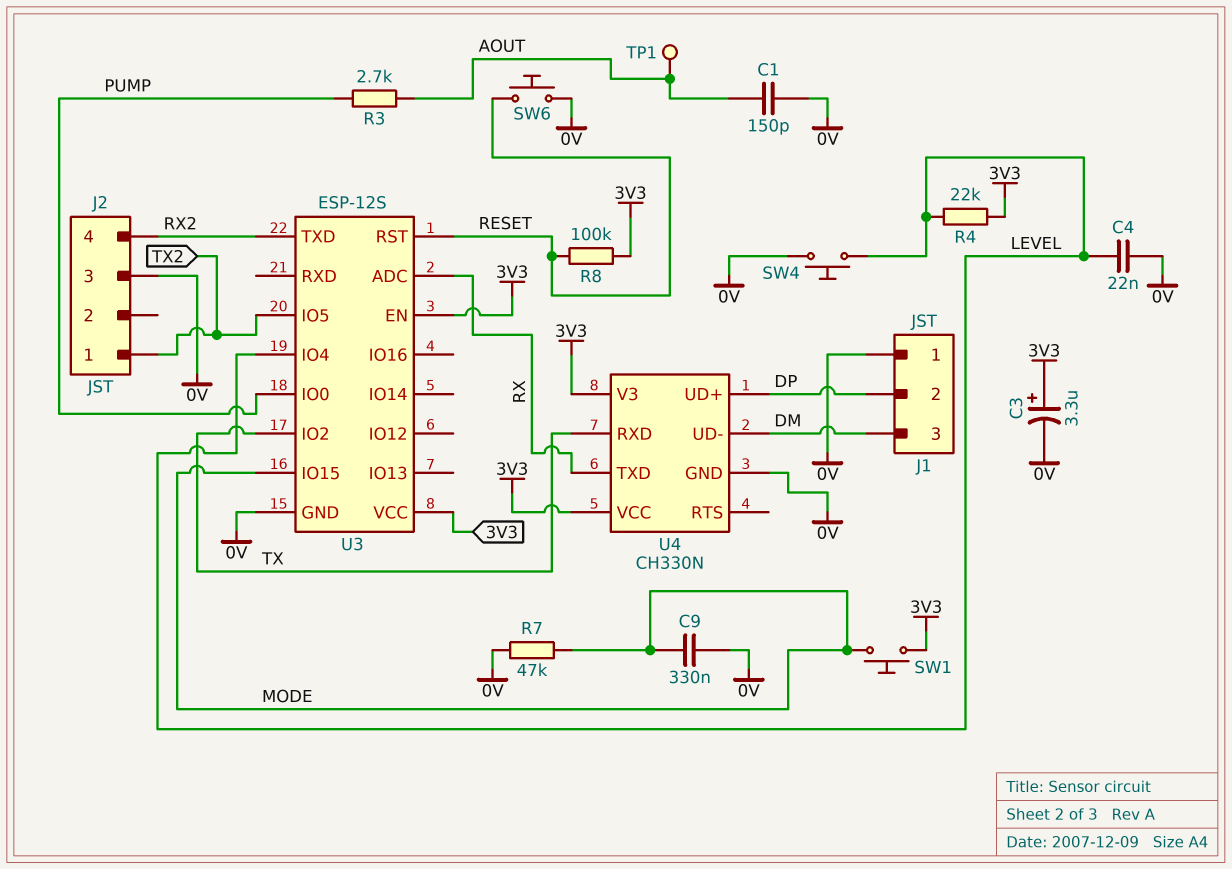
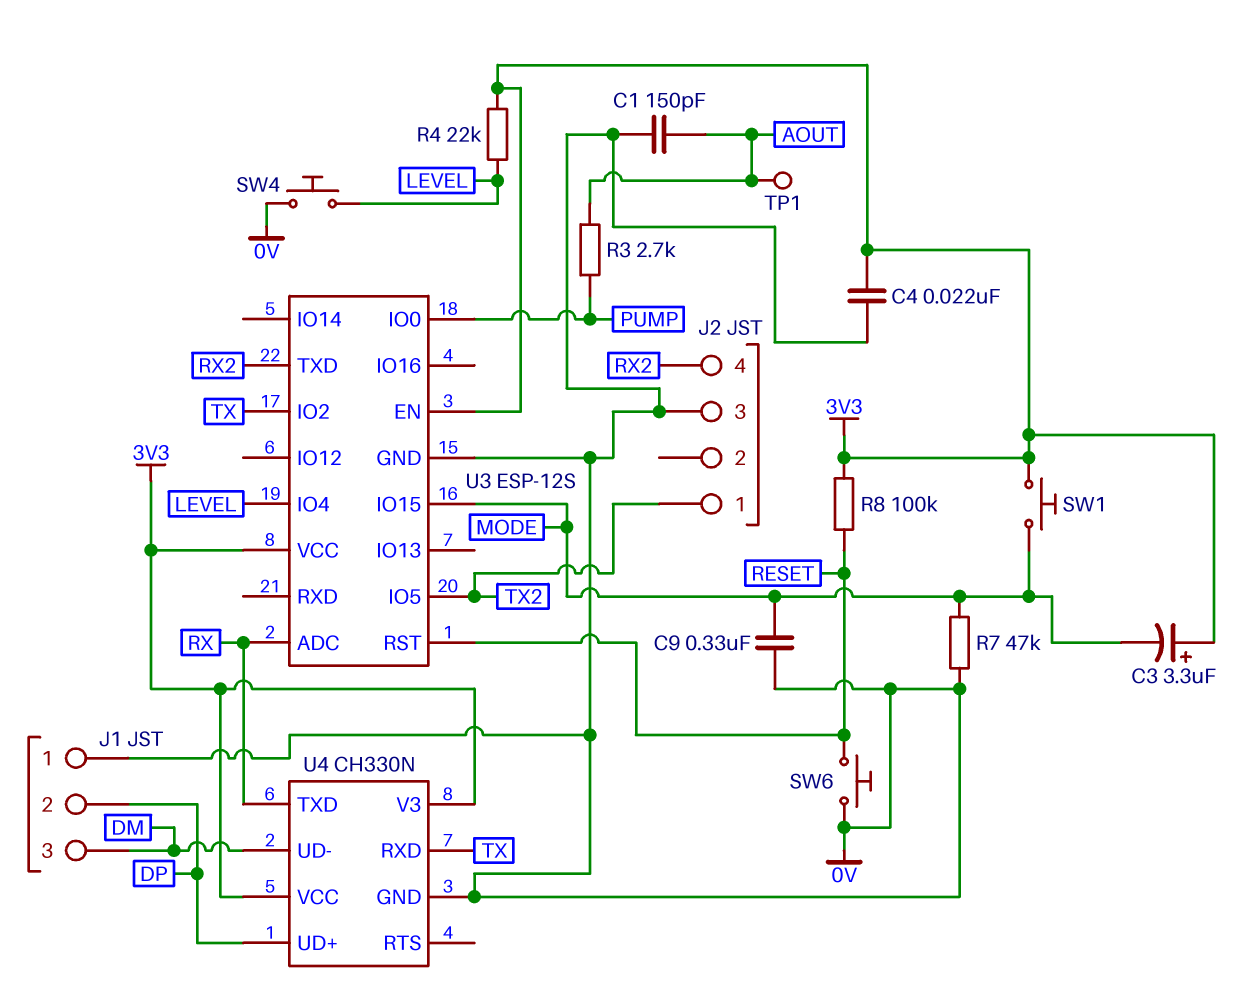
C3: 3.3uF (plus 3V3, minus 0V) -> 3.3uF (plus 3V3, minus MODE)
C4: 22nF (0V, LEVEL) -> 22nF (0V, 3V3)

